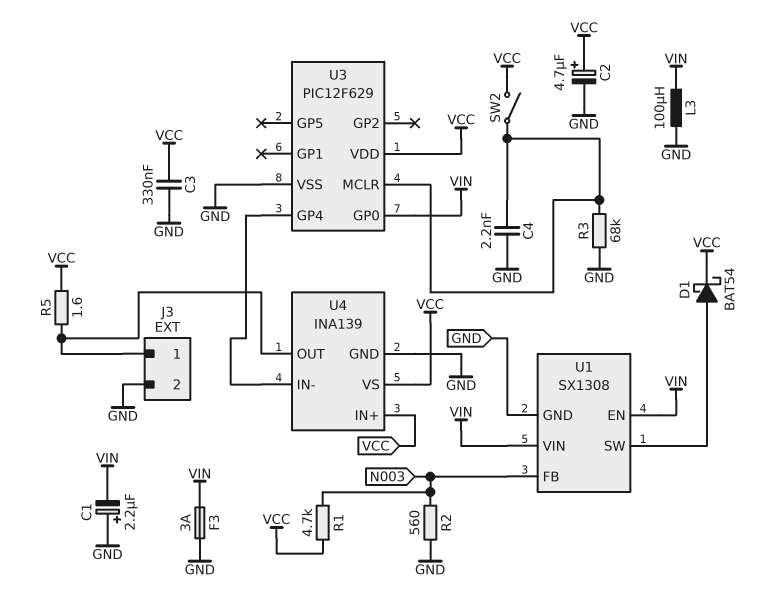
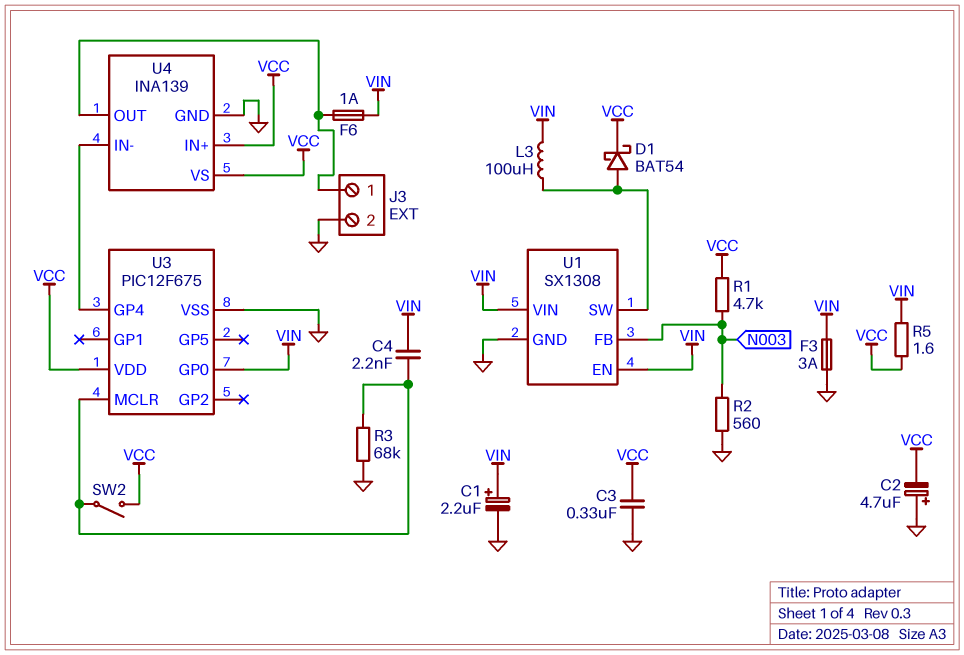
C1: 2.2uF (plus GND, minus VIN) -> 2.2uF (plus VIN, minus GND)
C2: 4.7uF (plus VCC, minus GND) -> 4.7uF (plus GND, minus VCC)
C4: 2.2nF (GND, U3/MCLR) -> 2.2nF (U3/MCLR, VIN)
F6: none -> 1A (J3/1, VIN)
L3: 100uH (GND, VIN) -> 100uH (U1/SW, VIN)
R5: 1.6 (J3/1, VCC) -> 1.6 (VCC, VIN)
U3: PIC12F629 -> PIC12F675

